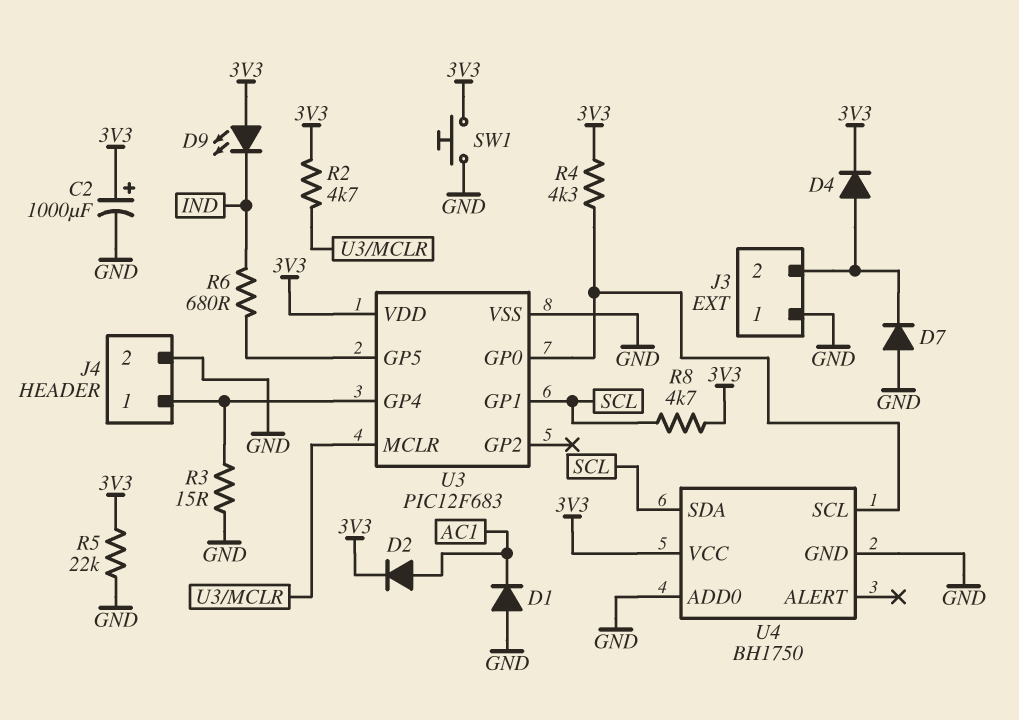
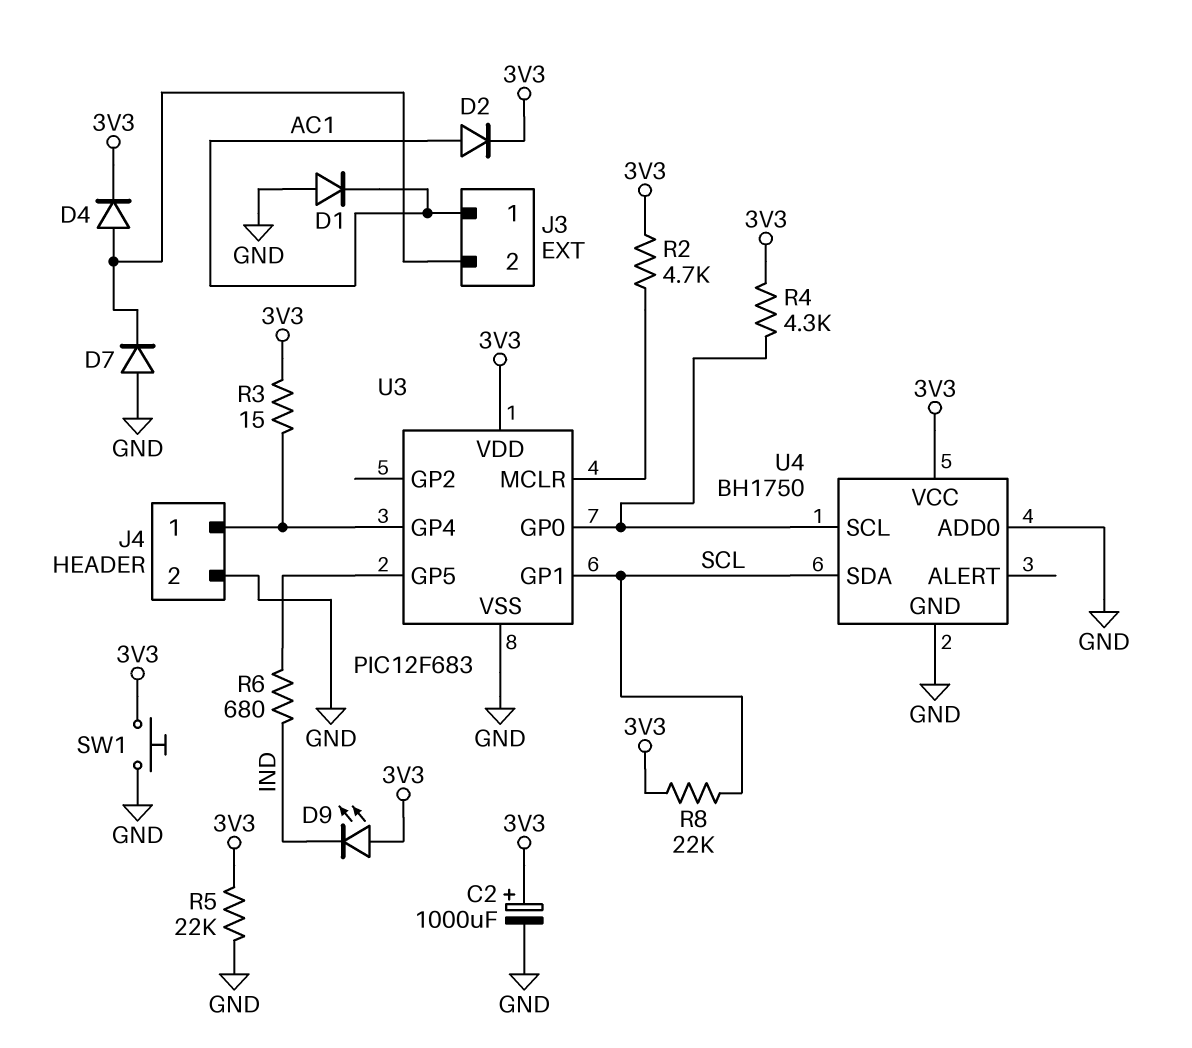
J3 pin 1: GND -> AC1
R3: 15 (GND, J4/1) -> 15 (3V3, J4/1)
R8: 4.7k (3V3, SCL) -> 22k (3V3, SCL)

